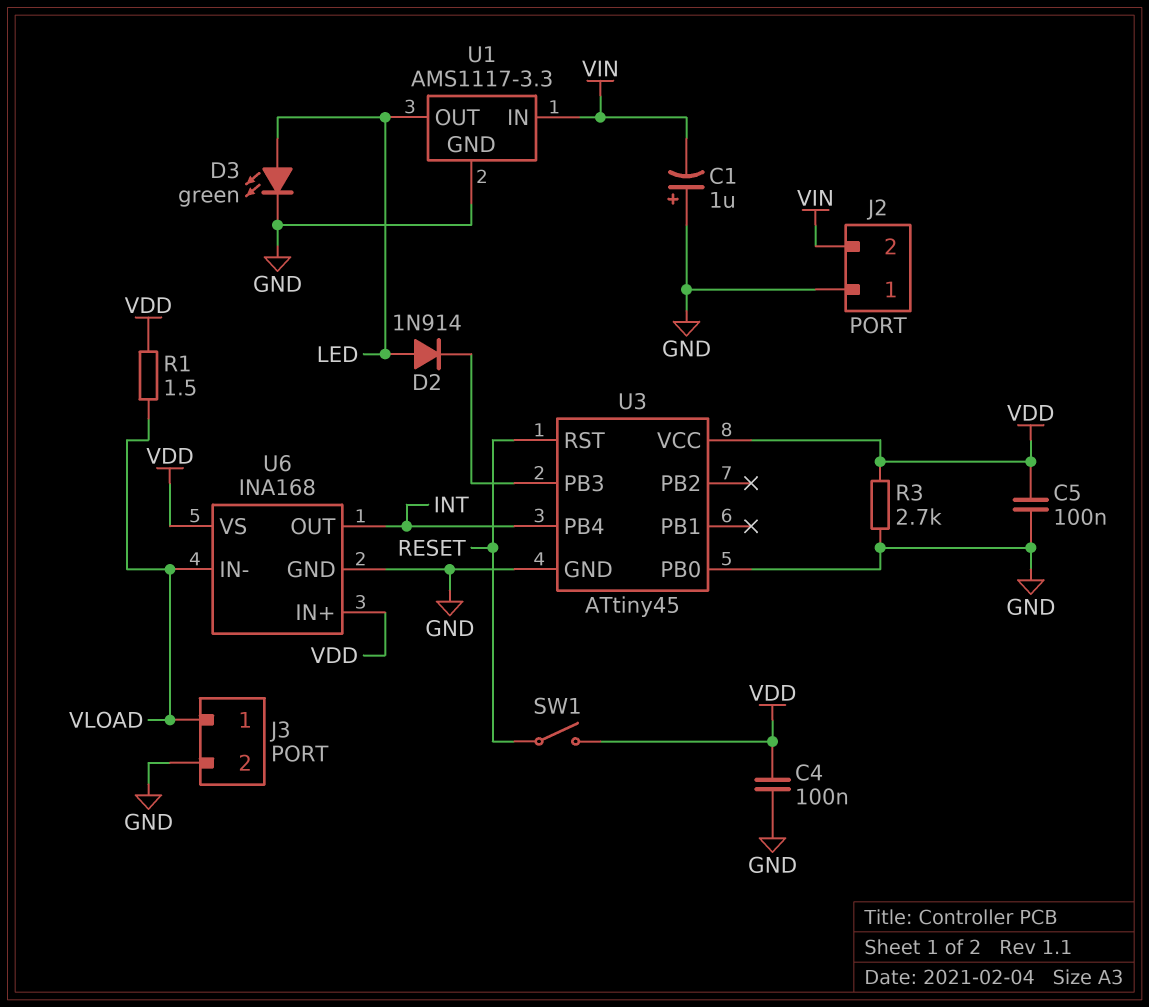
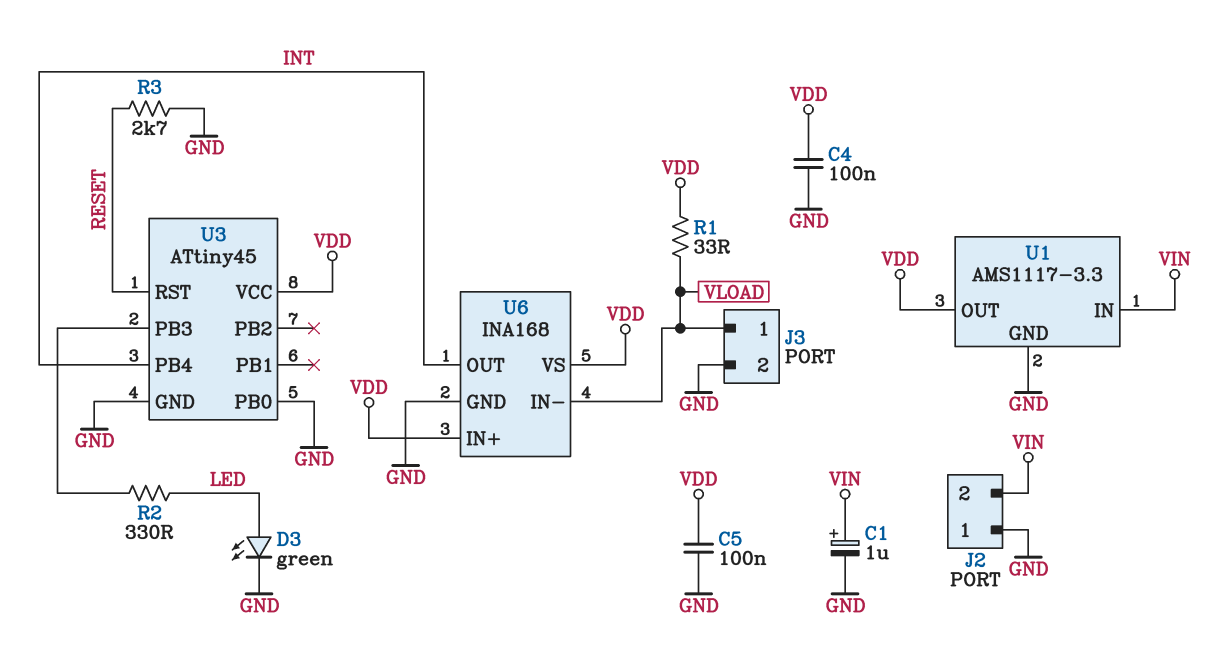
C1: 1uF (plus GND, minus VIN) -> 1uF (plus VIN, minus GND)
D2: diode 1N914 (A LED, K U3/PB3) -> none
R1: 1.5 (VDD, VLOAD) -> 33 (VDD, VLOAD)
R2: none -> 330 (LED, U3/PB3)
R3: 2.7k (GND, VDD) -> 2.7k (GND, RESET)
SW1: switch (RESET, VDD) -> none
U1 pin OUT: LED -> VDD

